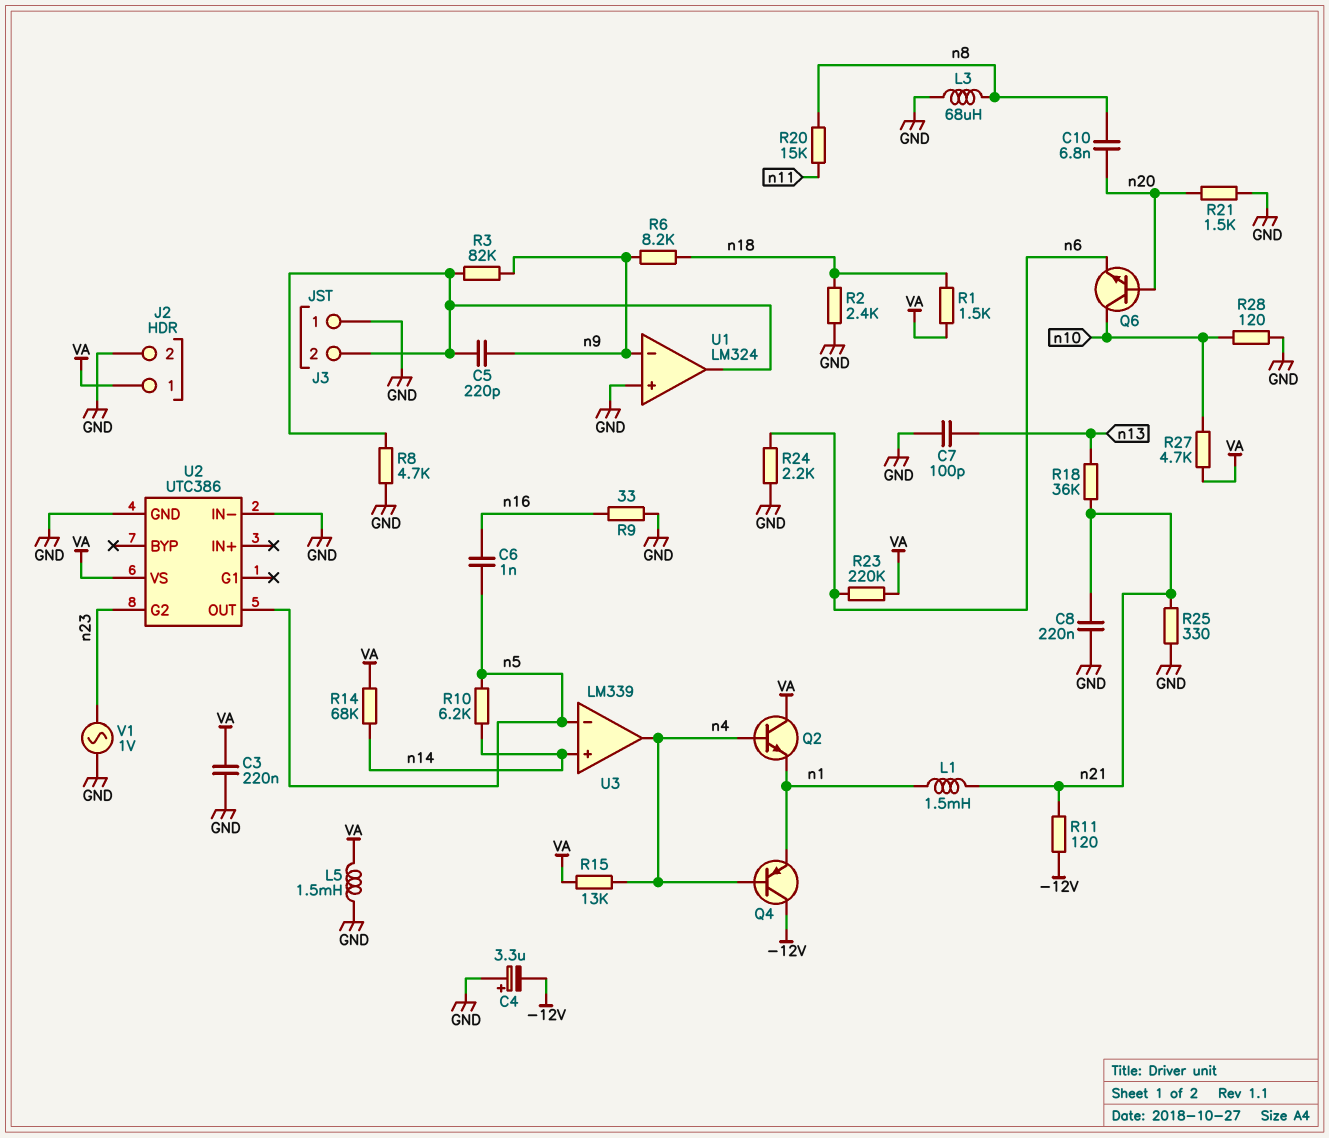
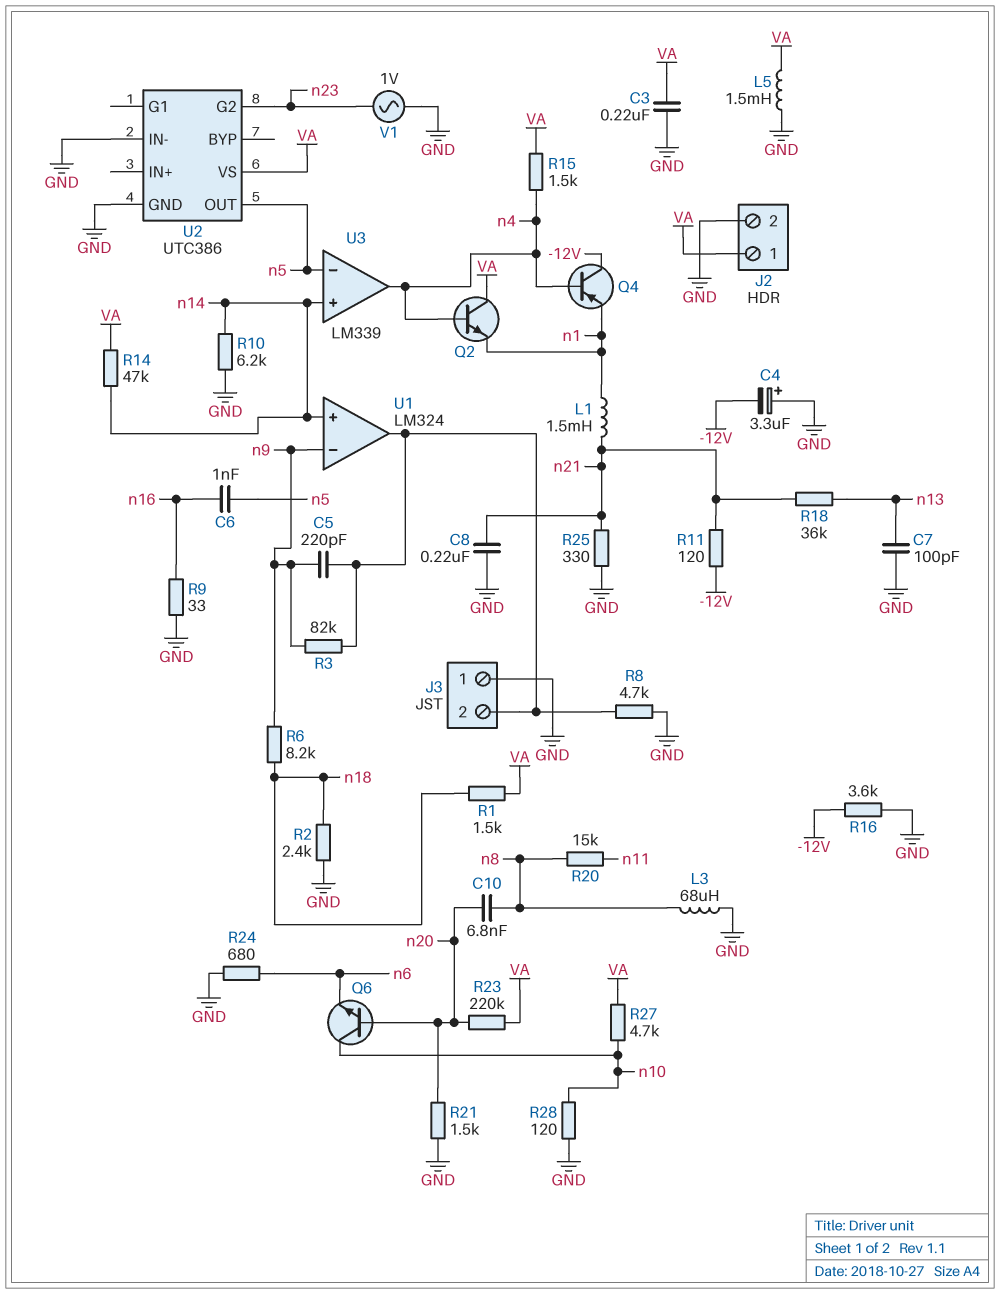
R10: 6.2k (n5, n14) -> 6.2k (GND, n14)
R14: 68k (VA, n14) -> 47k (VA, n14)
R15: 13k (VA, n4) -> 1.5k (VA, n4)
R16: none -> 3.6k (-12V, GND)
R23: 220k (VA, n6) -> 220k (VA, n20)
R24: 2.2k (GND, n6) -> 680 (GND, n6)
U1 pin in+: GND -> n14

